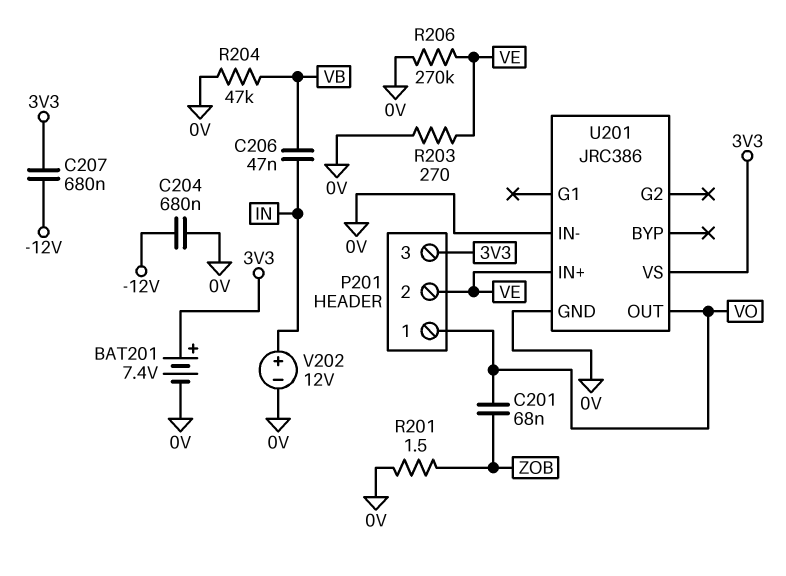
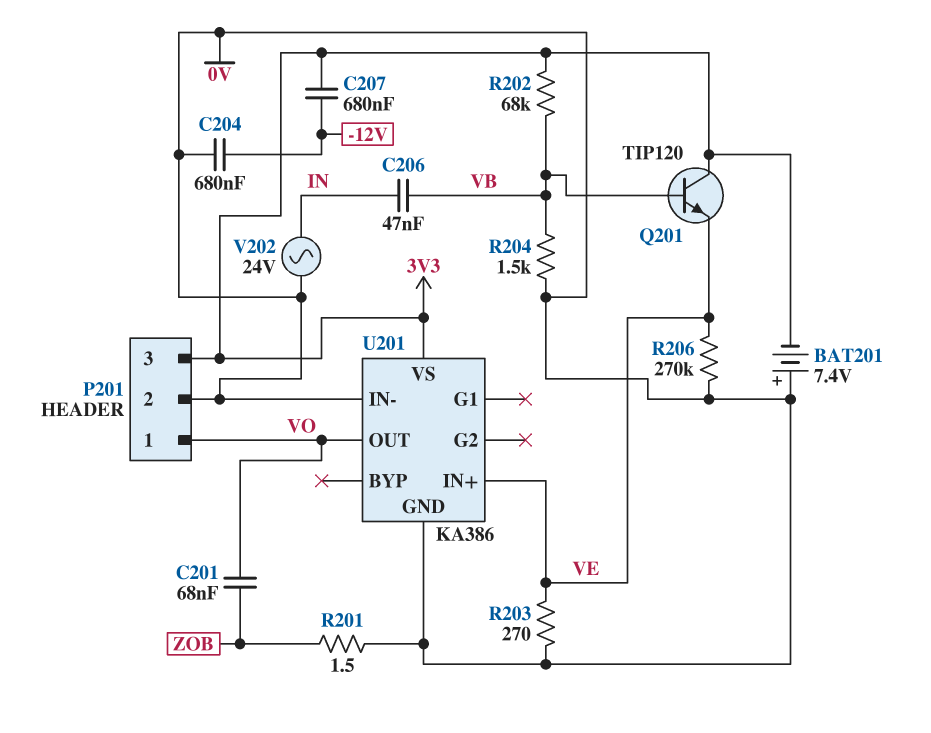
BAT201: 7.4V (plus 3V3, minus 0V) -> 7.4V (plus 0V, minus 3V3)
P201 pin 2: VE -> 0V
Q201: none -> NPN TIP120 (B VB, C 3V3, E VE)
R202: none -> 68k (3V3, VB)
R204: 47k (0V, VB) -> 1.5k (0V, VB)
U201: JRC386 -> KA386
V202: 12V (plus IN, minus 0V) -> AC 24V (0V, IN)

